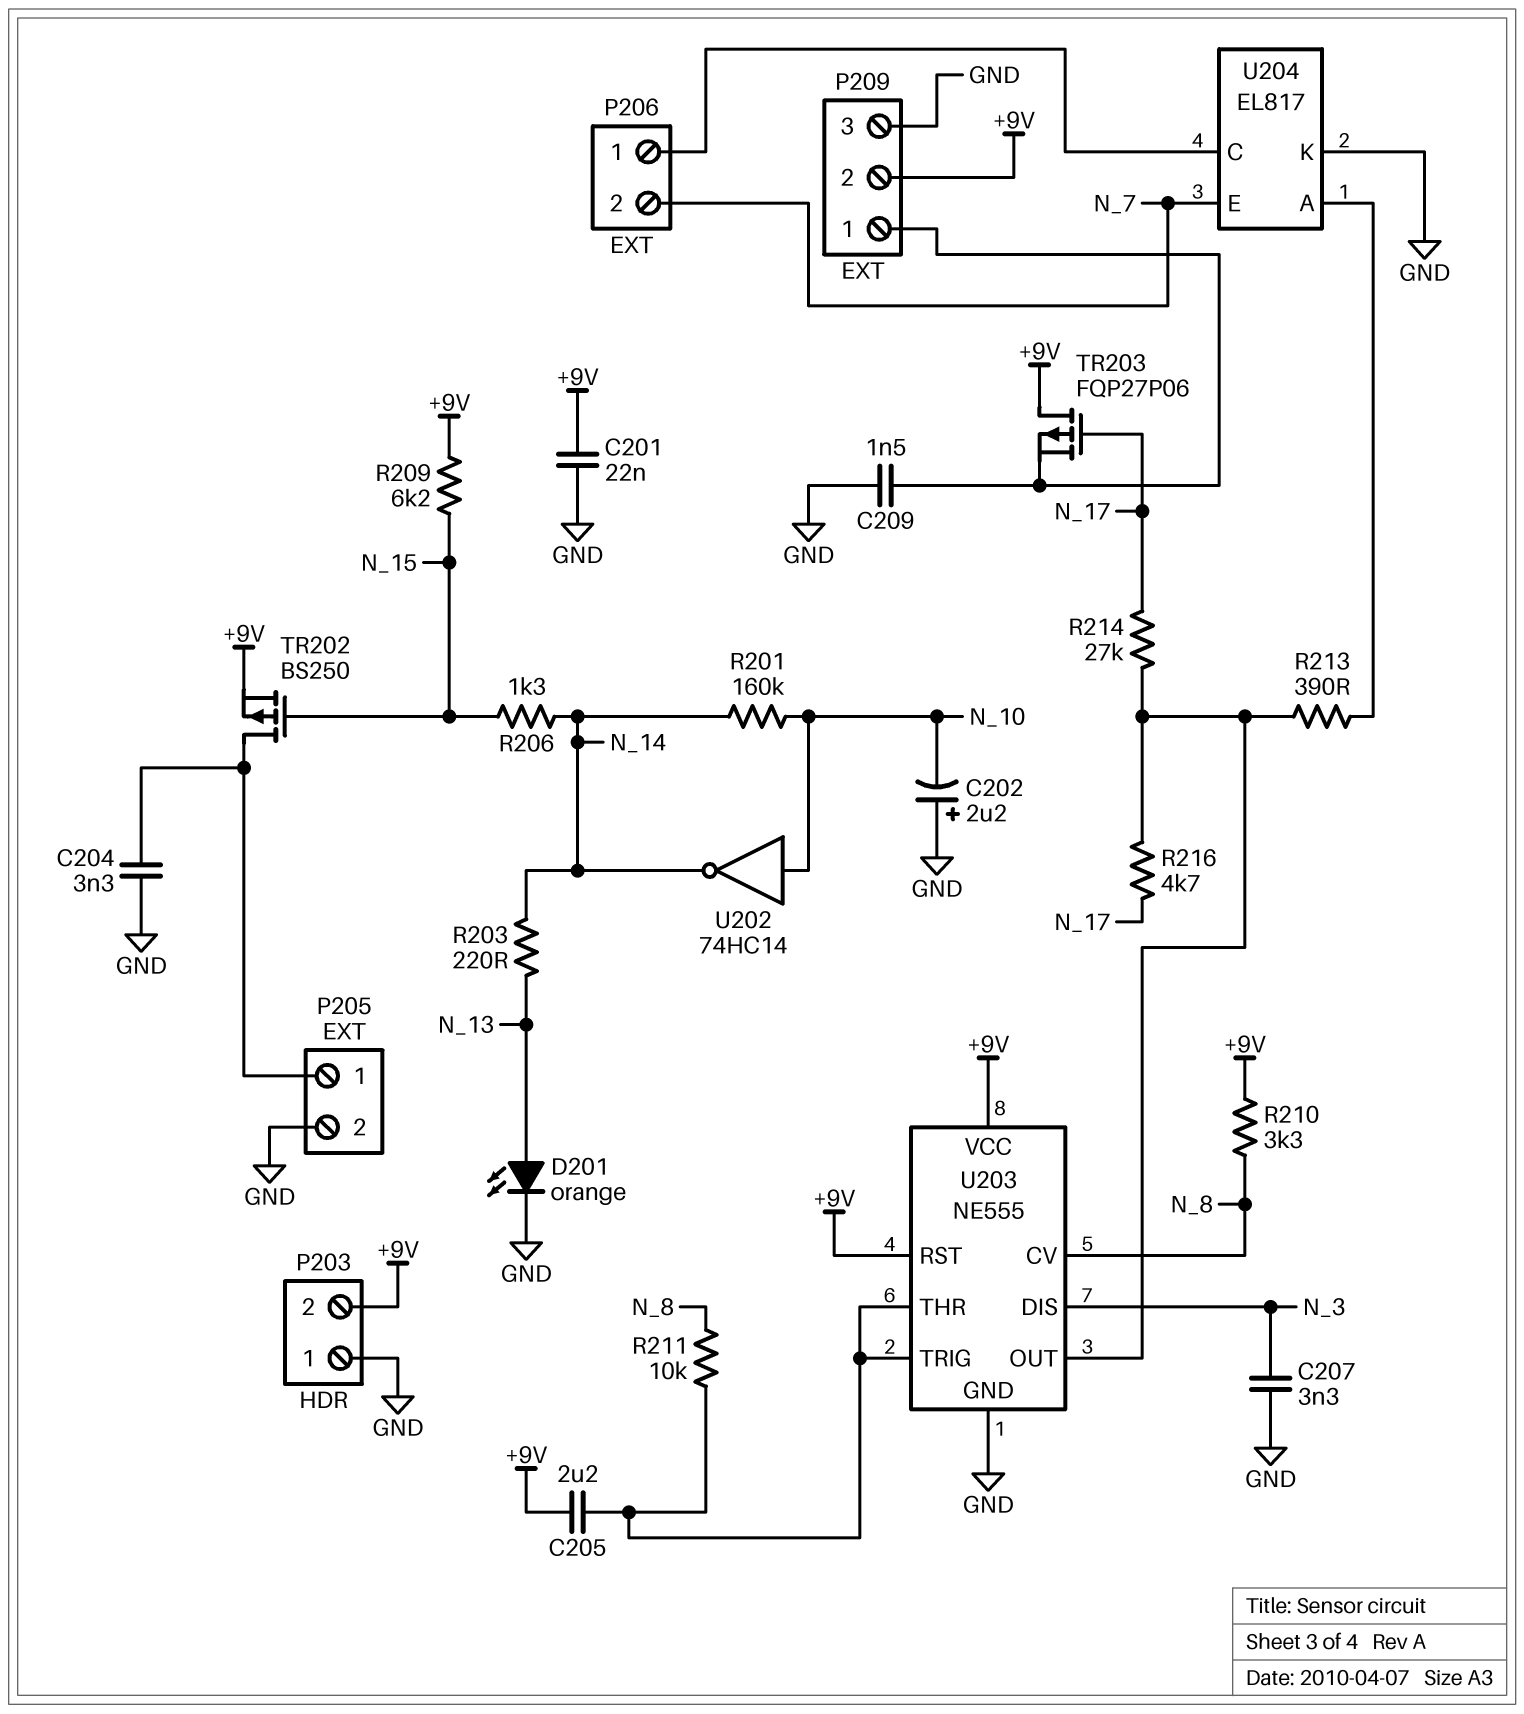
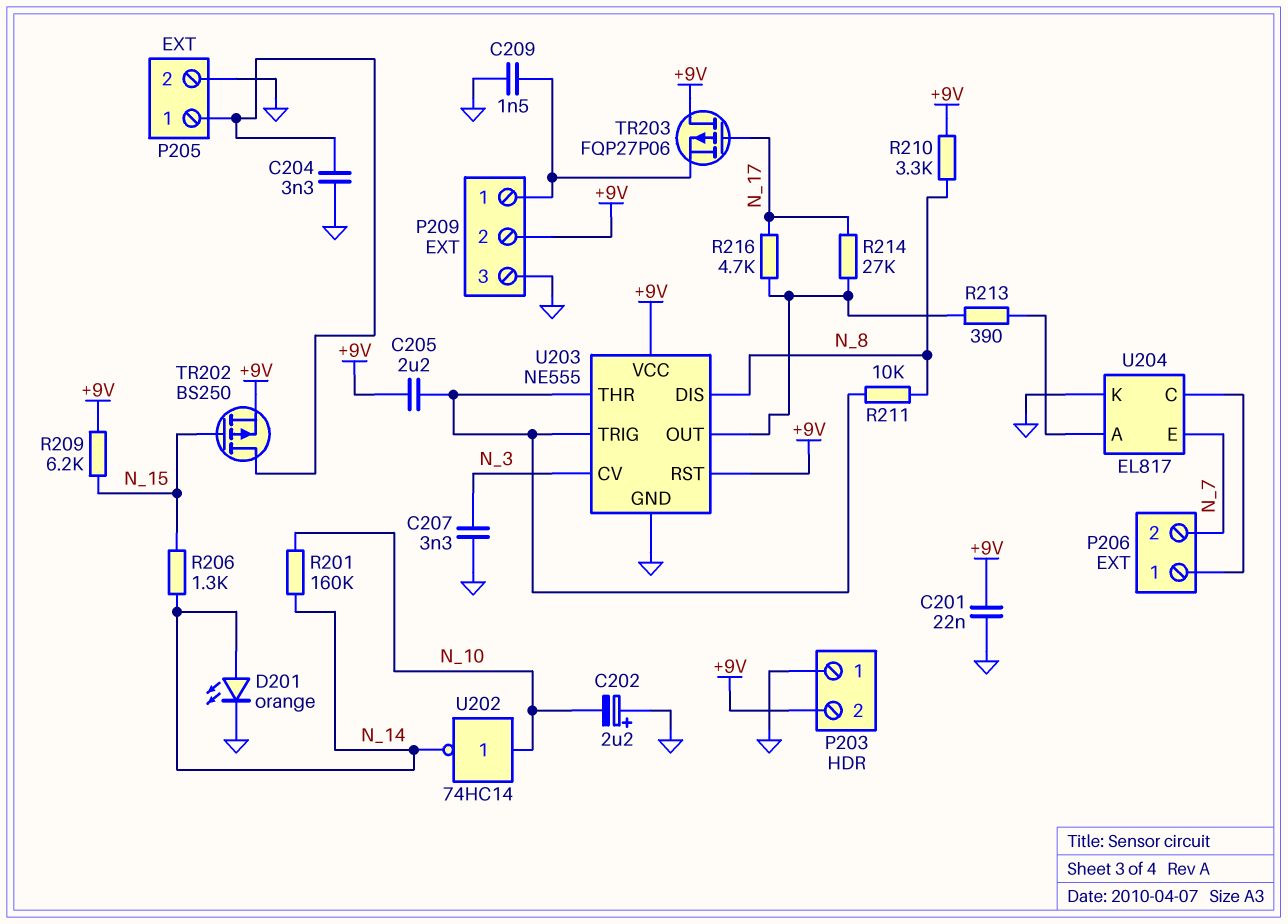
D201: LED orange (A N_13, K GND) -> LED orange (A N_14, K GND)
R203: 220 (N_13, N_14) -> none
U203 pin CV: N_8 -> N_3
U203 pin DIS: N_3 -> N_8

